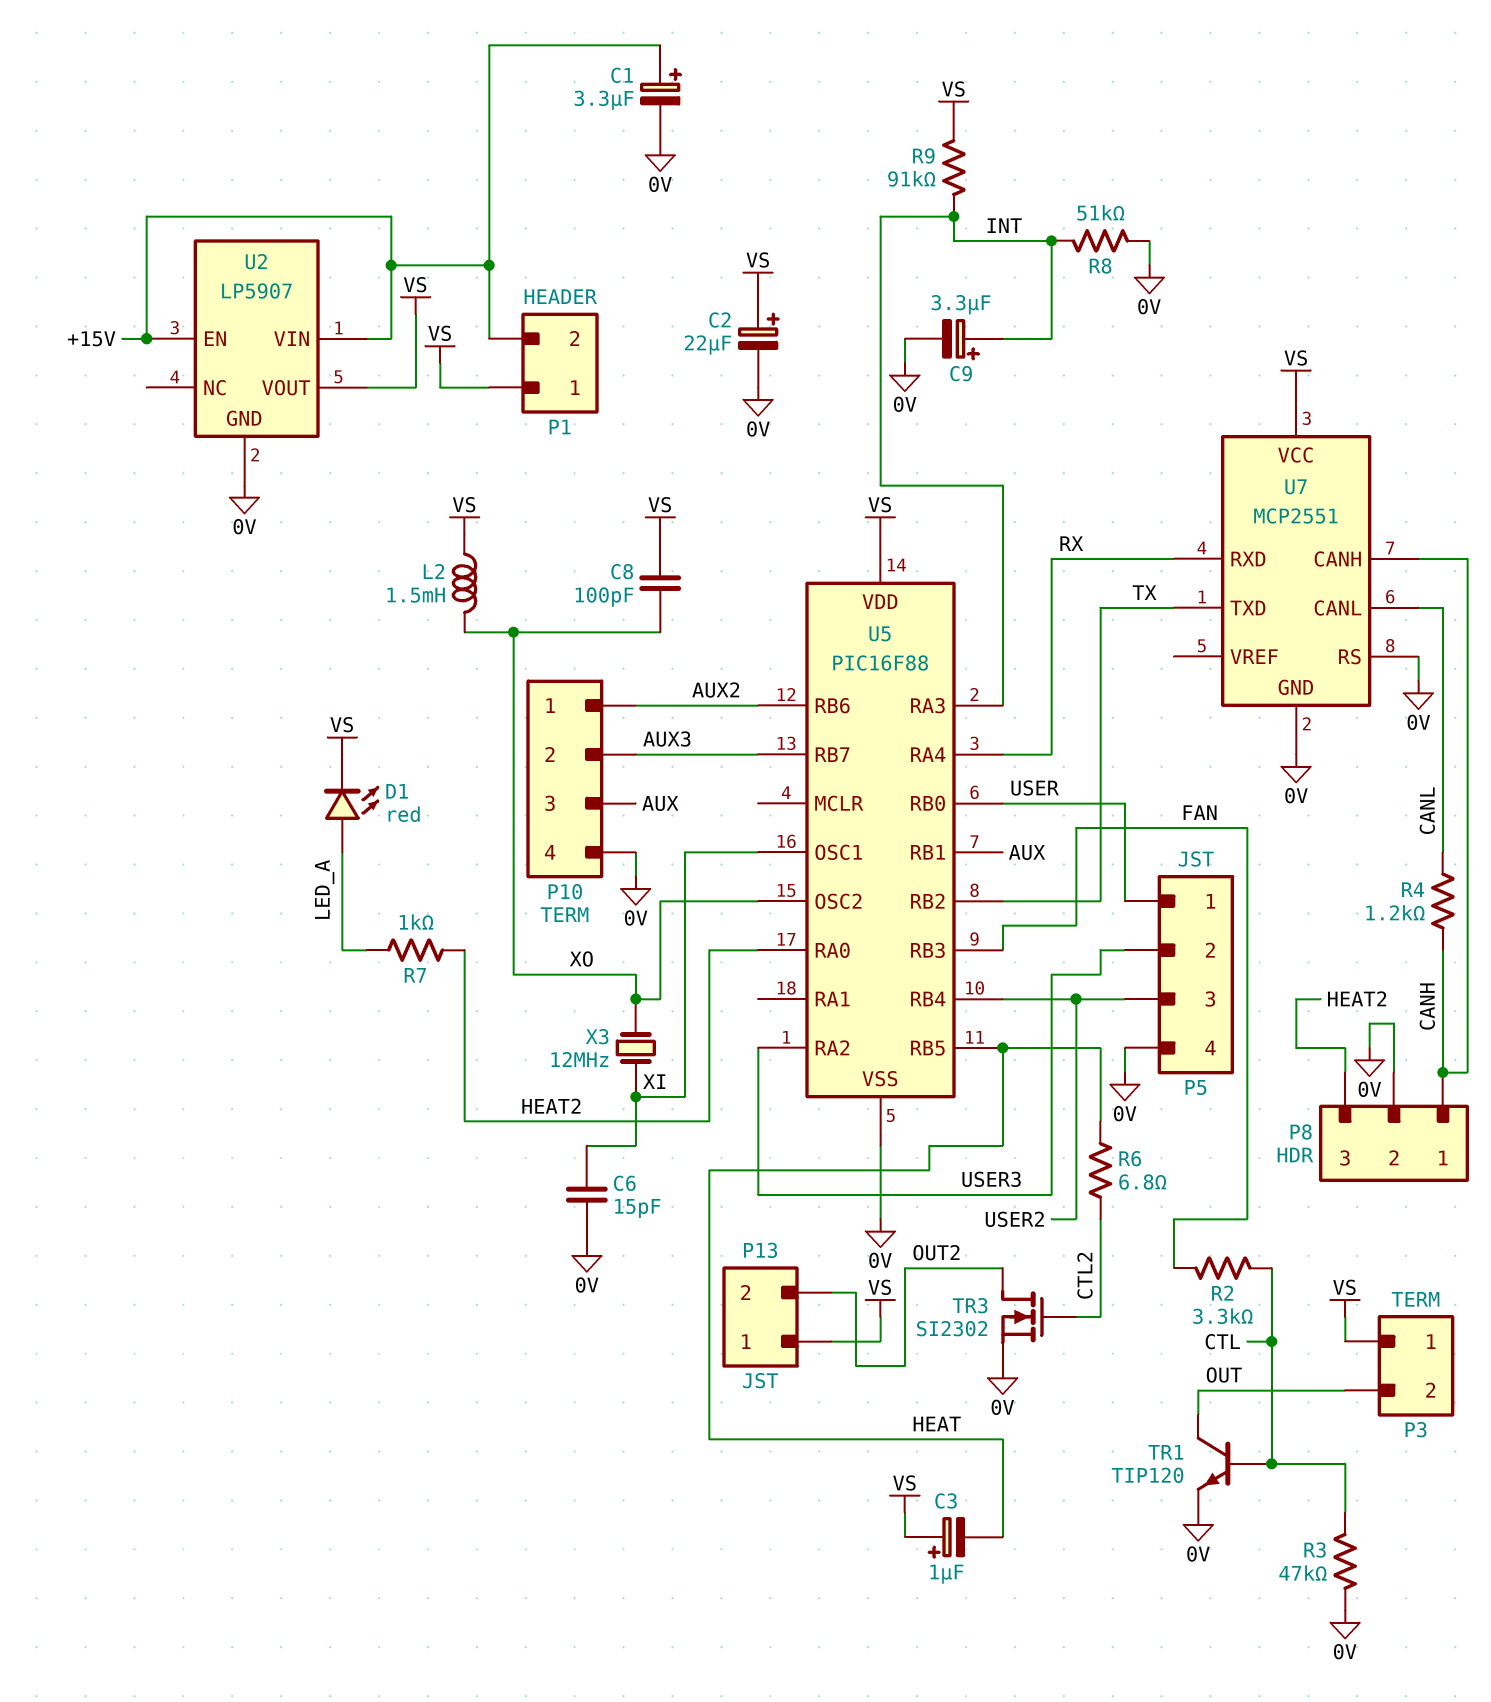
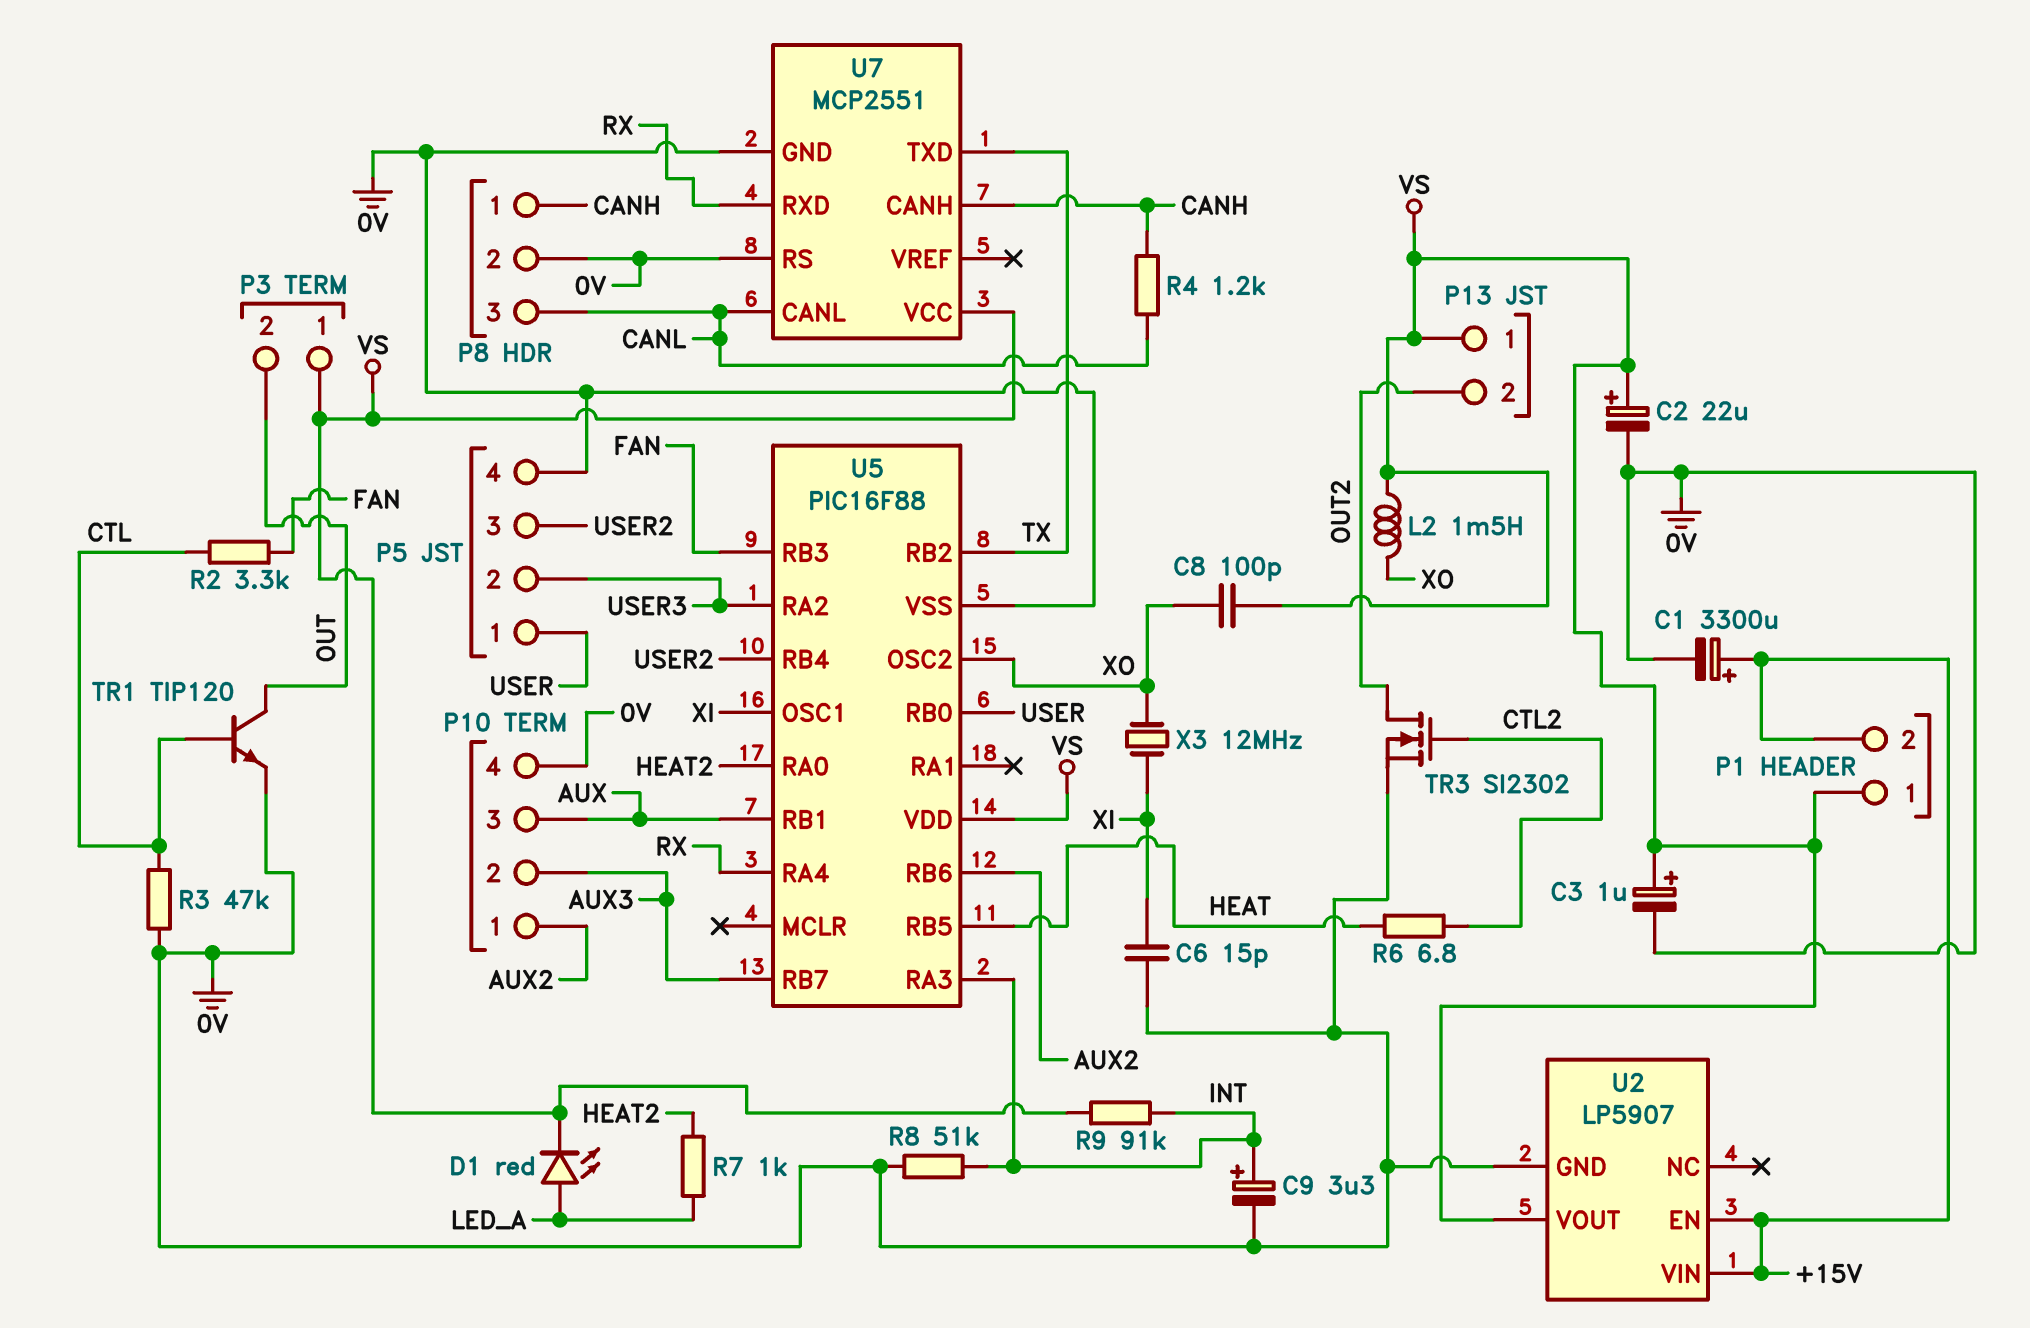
C1: 3.3uF (plus +15V, minus 0V) -> 3300uF (plus +15V, minus 0V)
C3: 1uF (plus VS, minus HEAT) -> 1uF (plus VS, minus 0V)
P8 pin 3: HEAT2 -> CANL

